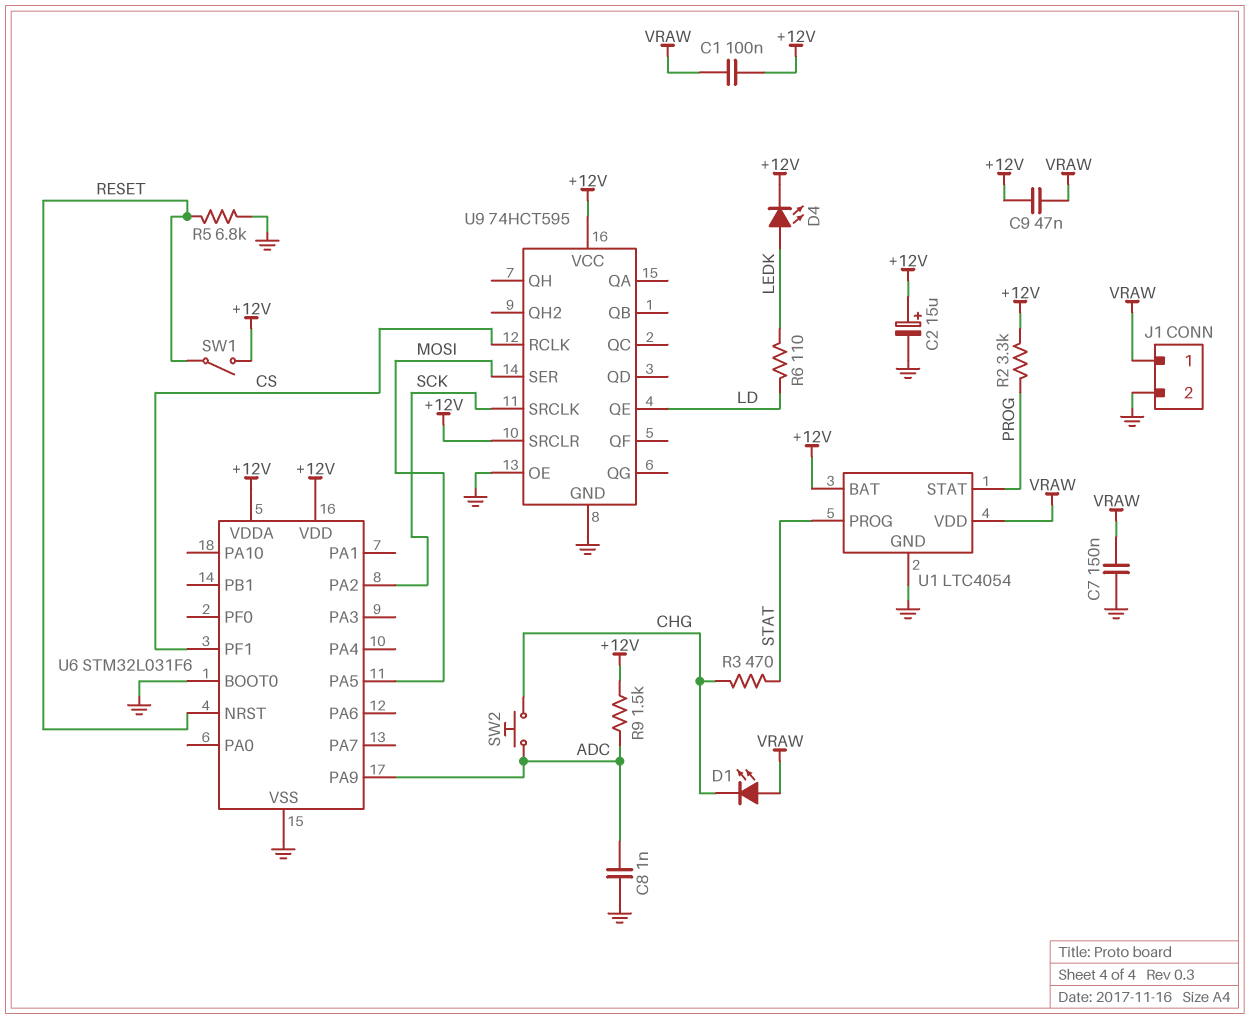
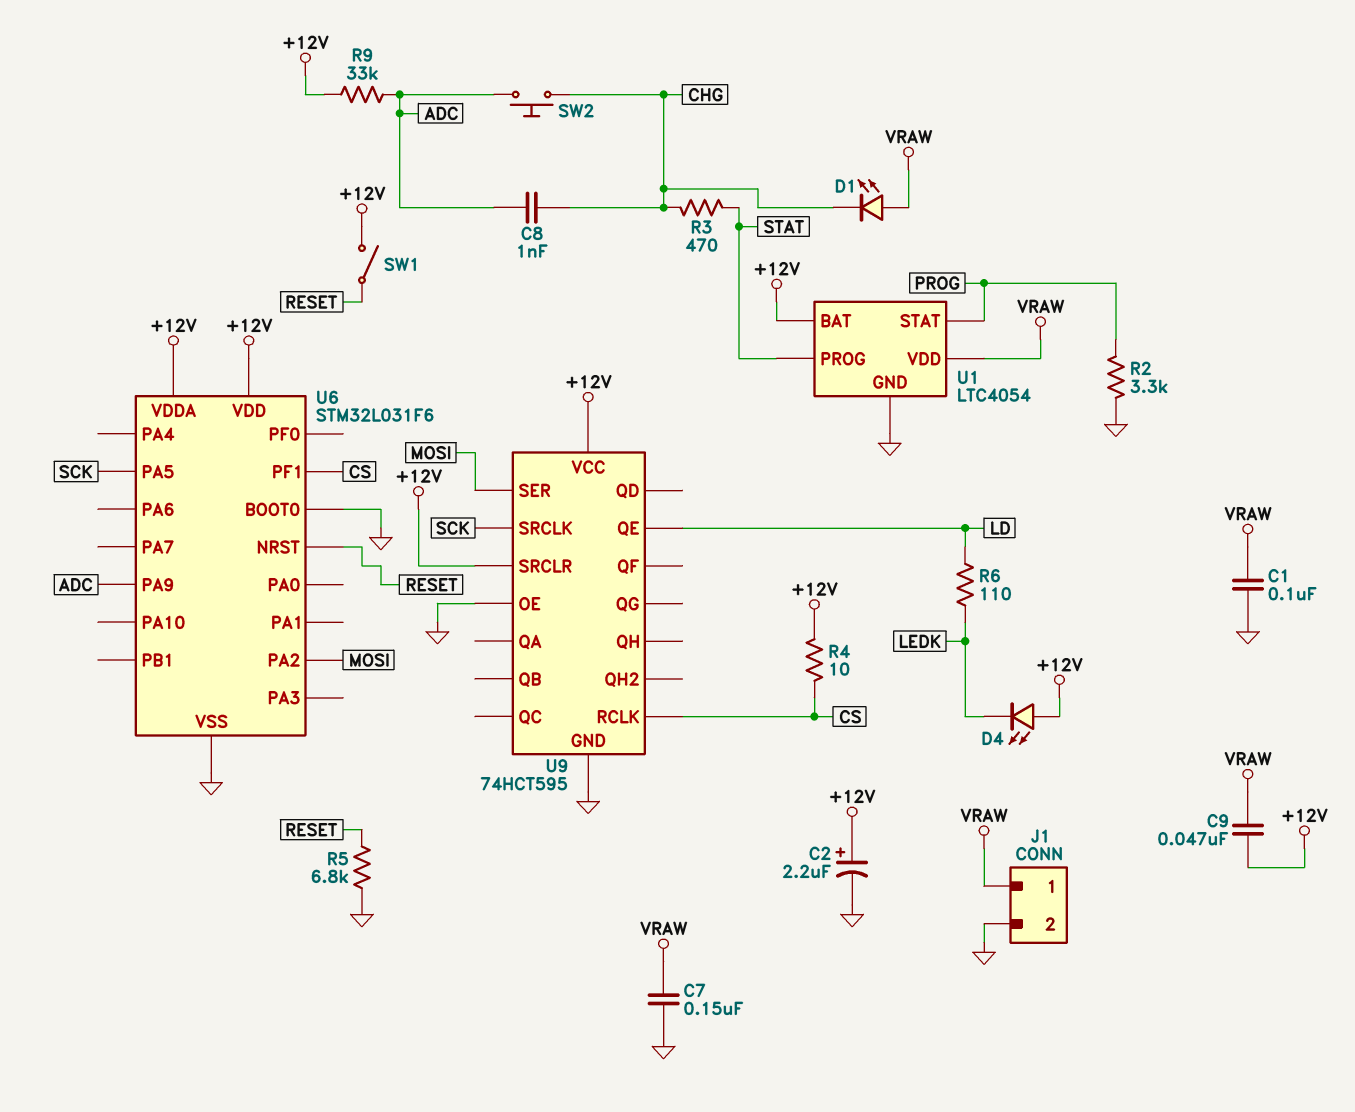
C1: 100nF (+12V, VRAW) -> 100nF (GND, VRAW)
C2: 15uF (plus +12V, minus GND) -> 2.2uF (plus +12V, minus GND)
C8: 1nF (ADC, GND) -> 1nF (ADC, CHG)
D4: LED (A LEDK, K +12V) -> LED (A +12V, K LEDK)
R2: 3.3k (+12V, PROG) -> 3.3k (GND, PROG)
R4: none -> 10 (+12V, CS)
R9: 1.5k (+12V, ADC) -> 33k (+12V, ADC)
U6 pin PA2: SCK -> MOSI
U6 pin PA5: MOSI -> SCK

